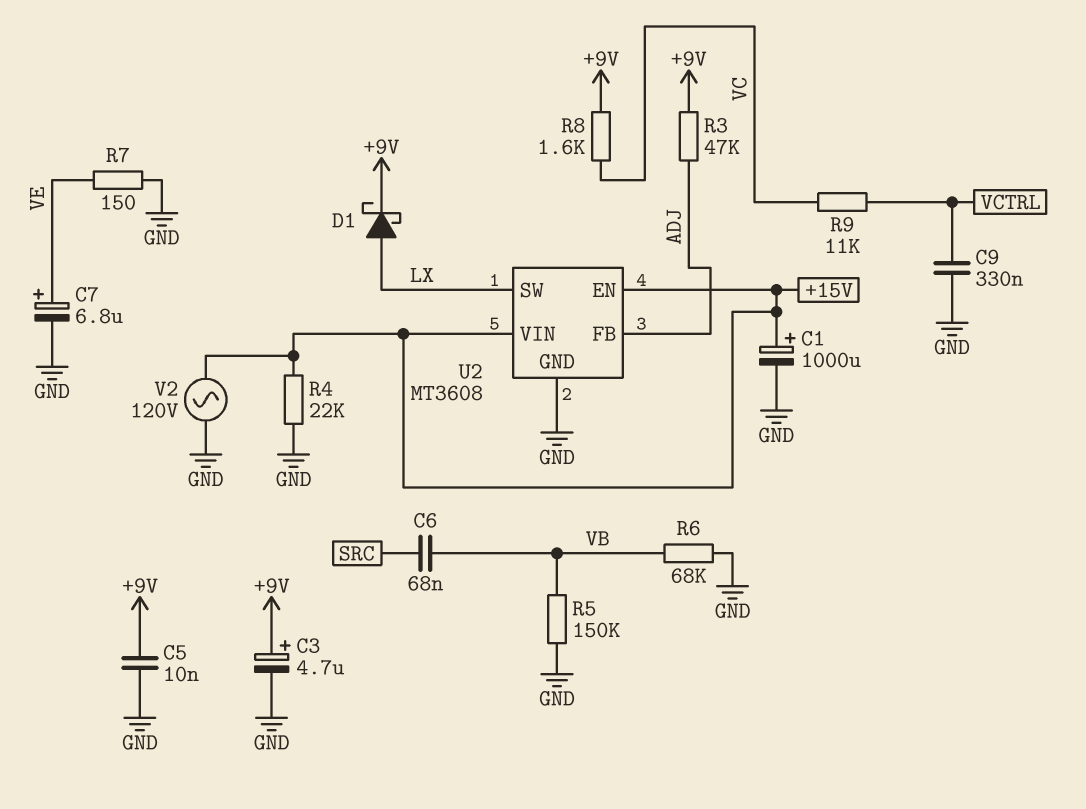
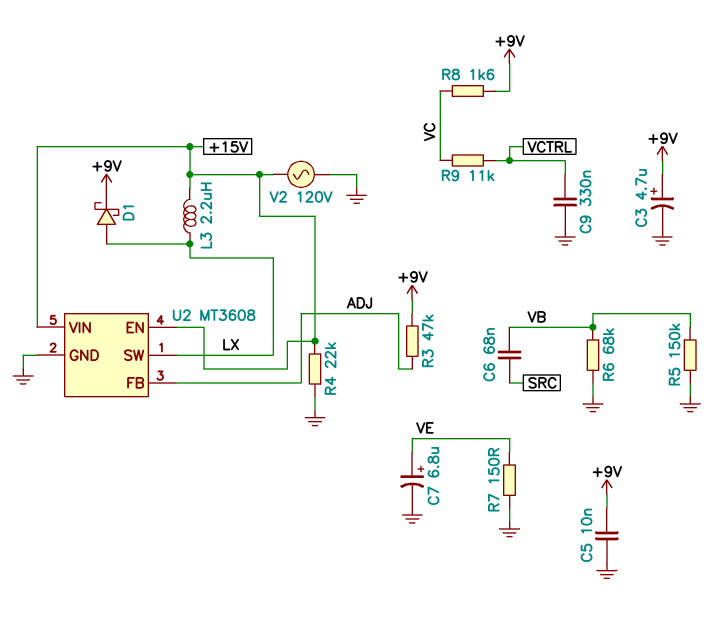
C1: 1000uF (plus +15V, minus GND) -> none
L3: none -> 2.2uH (+15V, LX)

